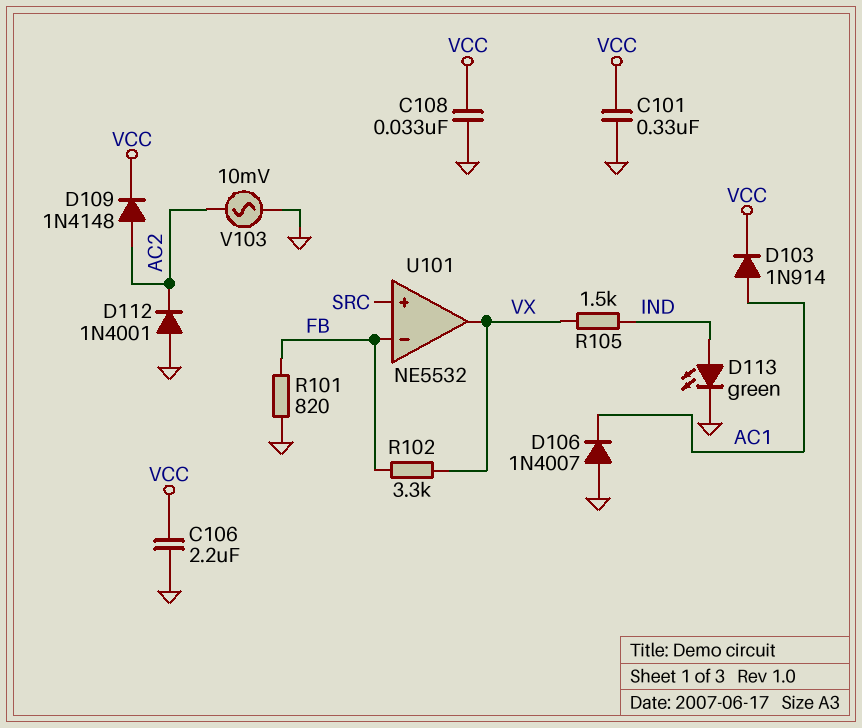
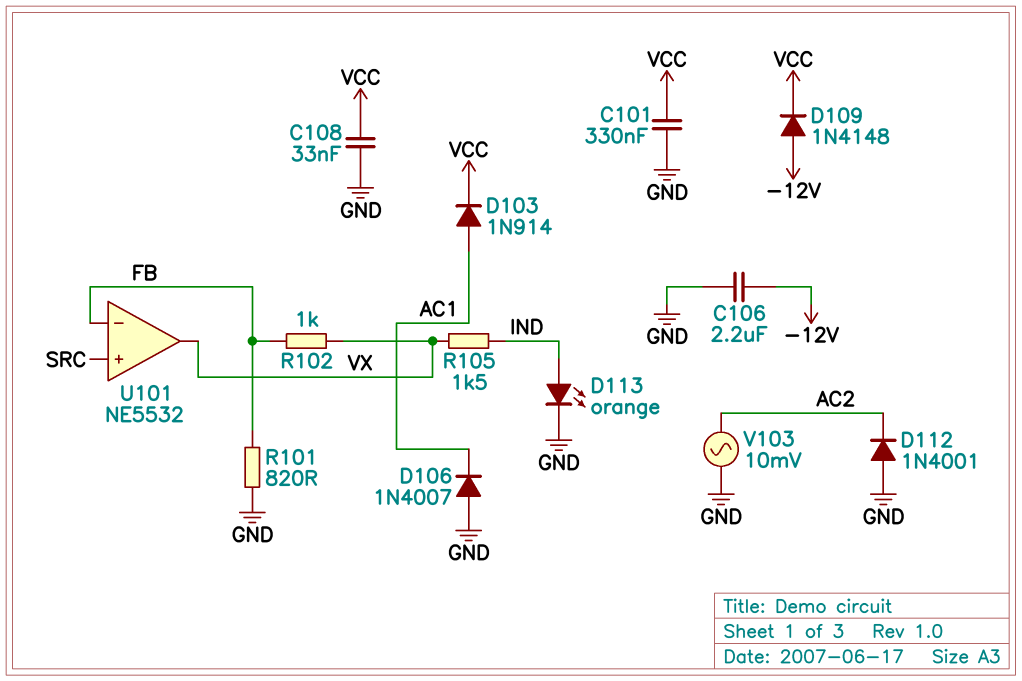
C106: 2.2uF (GND, VCC) -> 2.2uF (-12V, GND)
D109: diode 1N4148 (A AC2, K VCC) -> diode 1N4148 (A -12V, K VCC)
D113: LED green (A IND, K GND) -> LED orange (A IND, K GND)
R102: 3.3k (FB, VX) -> 1k (FB, VX)

